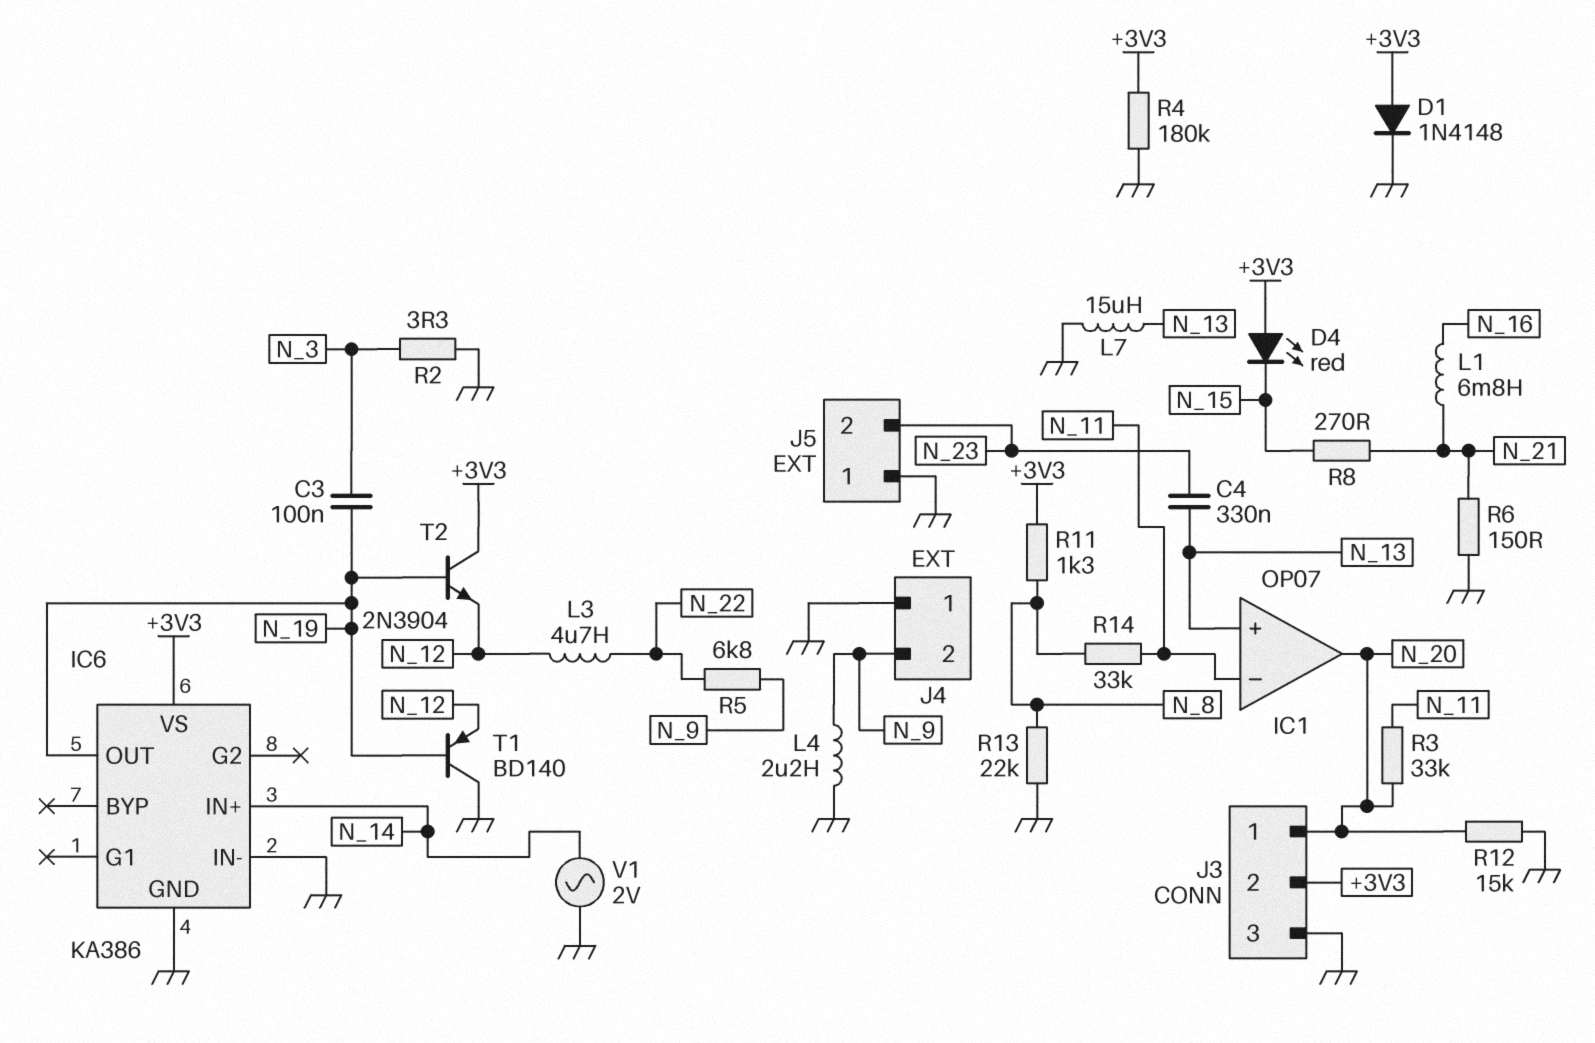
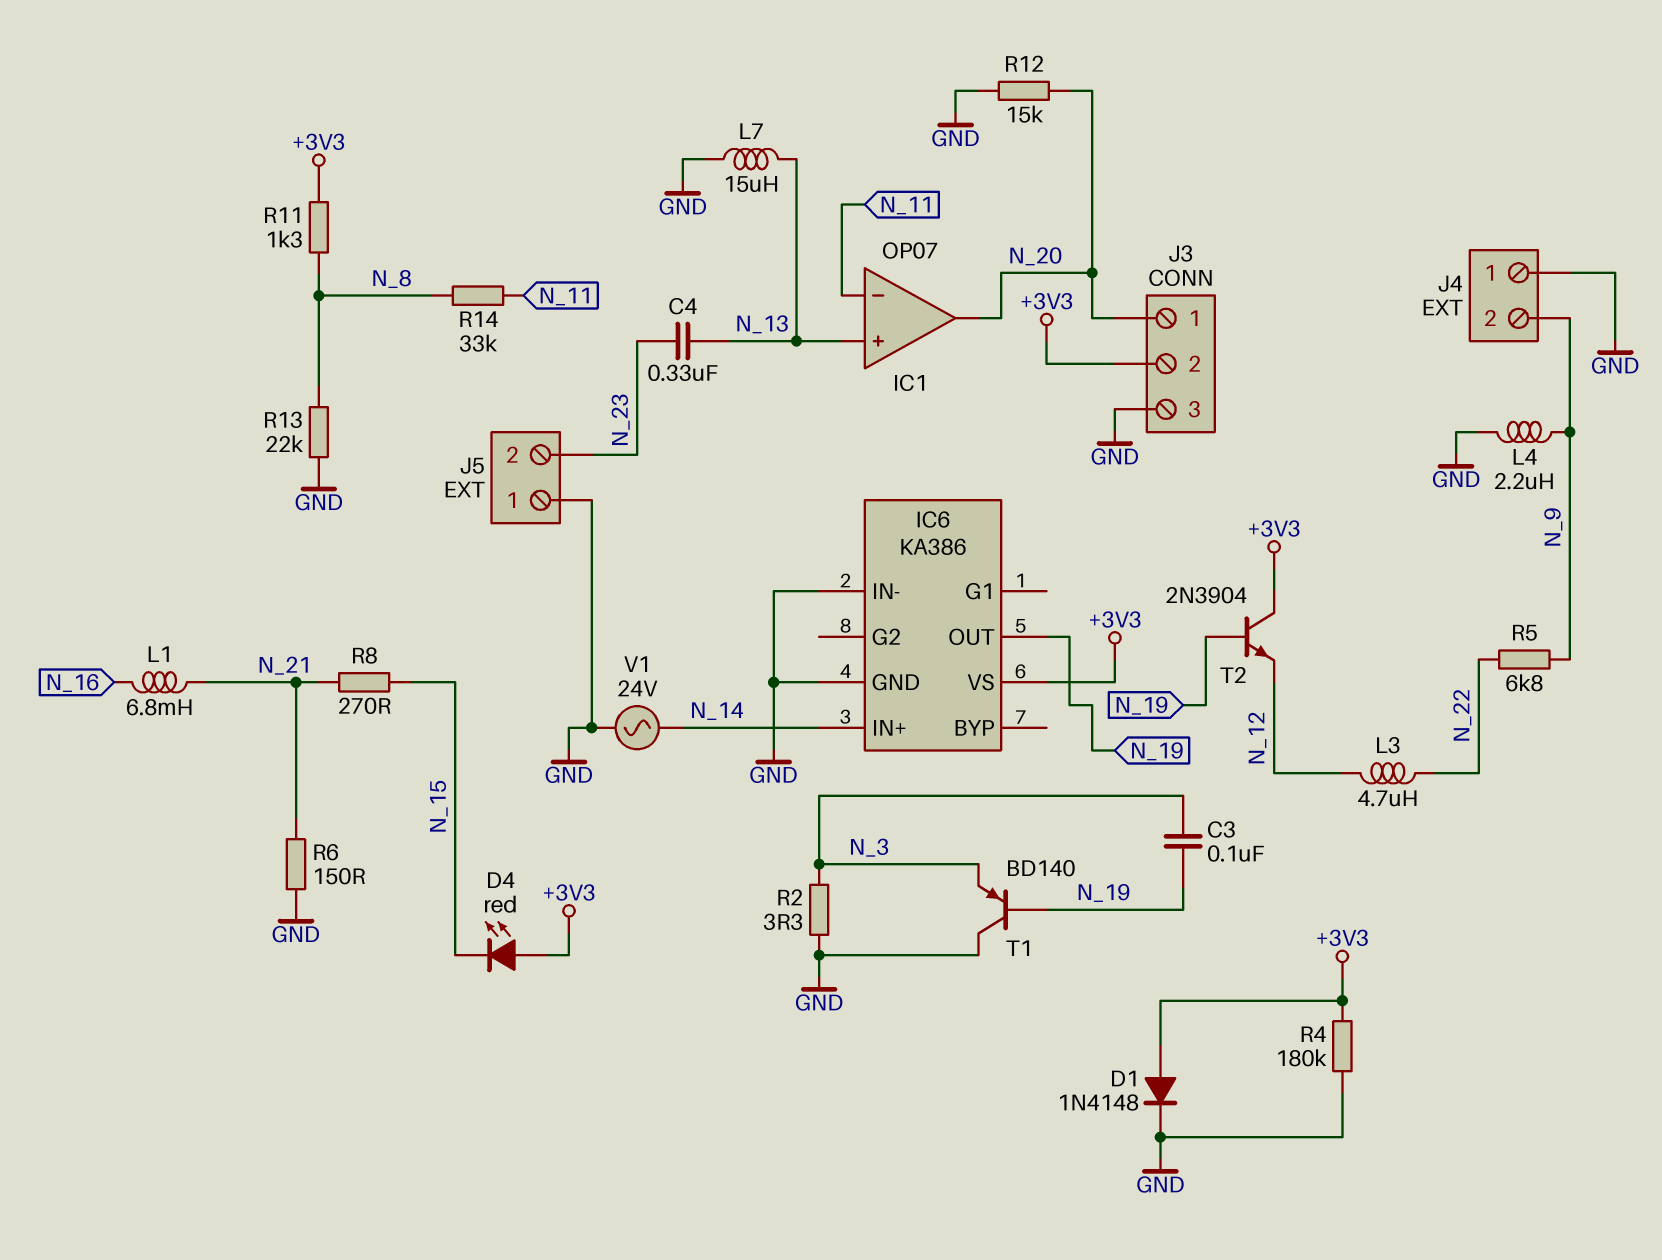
R3: 33k (N_11, N_20) -> none
T1: PNP BD140 (B N_19, C GND, E N_12) -> PNP BD140 (B N_19, C GND, E N_3)
V1: AC 2V (GND, N_14) -> AC 24V (GND, N_14)

